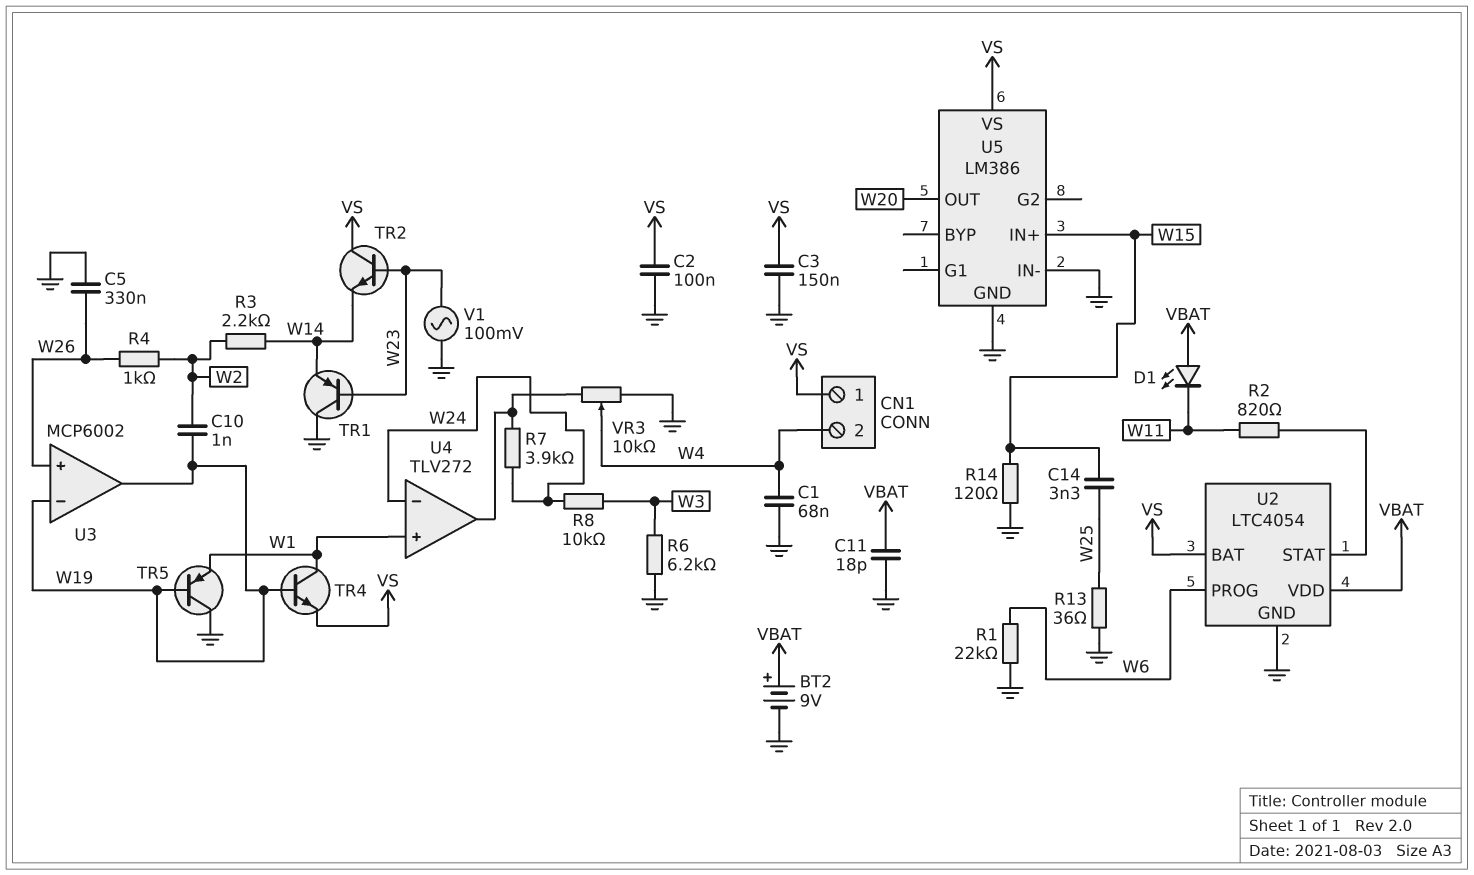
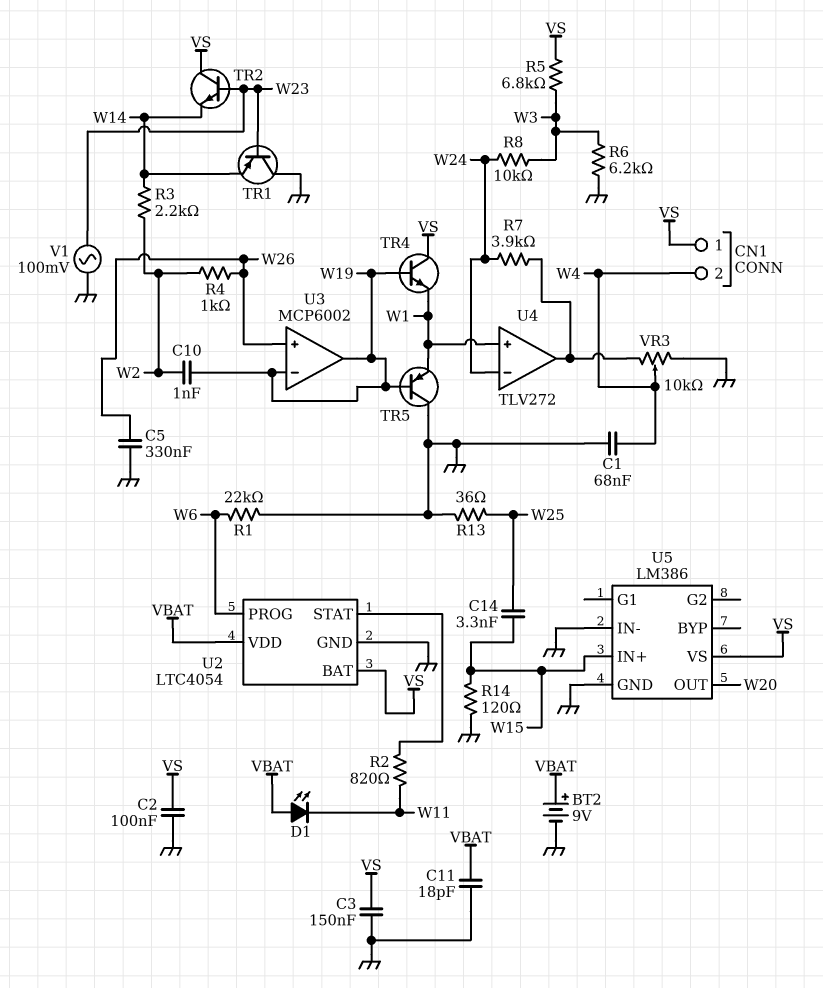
R5: none -> 6.8k (VS, W3)
TR4: NPN (B W19, C W1, E VS) -> NPN (B W19, C VS, E W1)

